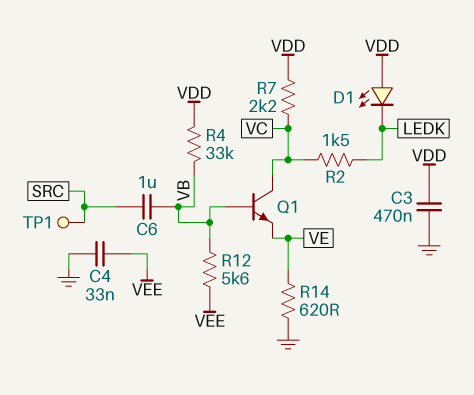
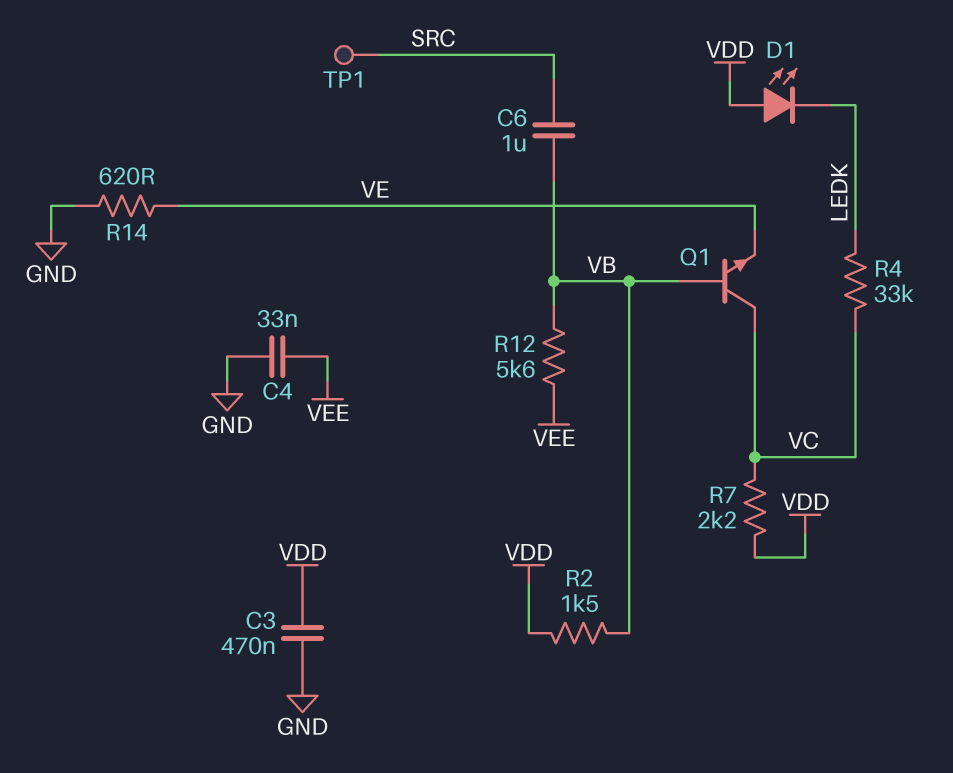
R2: 1.5k (LEDK, VC) -> 1.5k (VB, VDD)
R4: 33k (VB, VDD) -> 33k (LEDK, VC)

